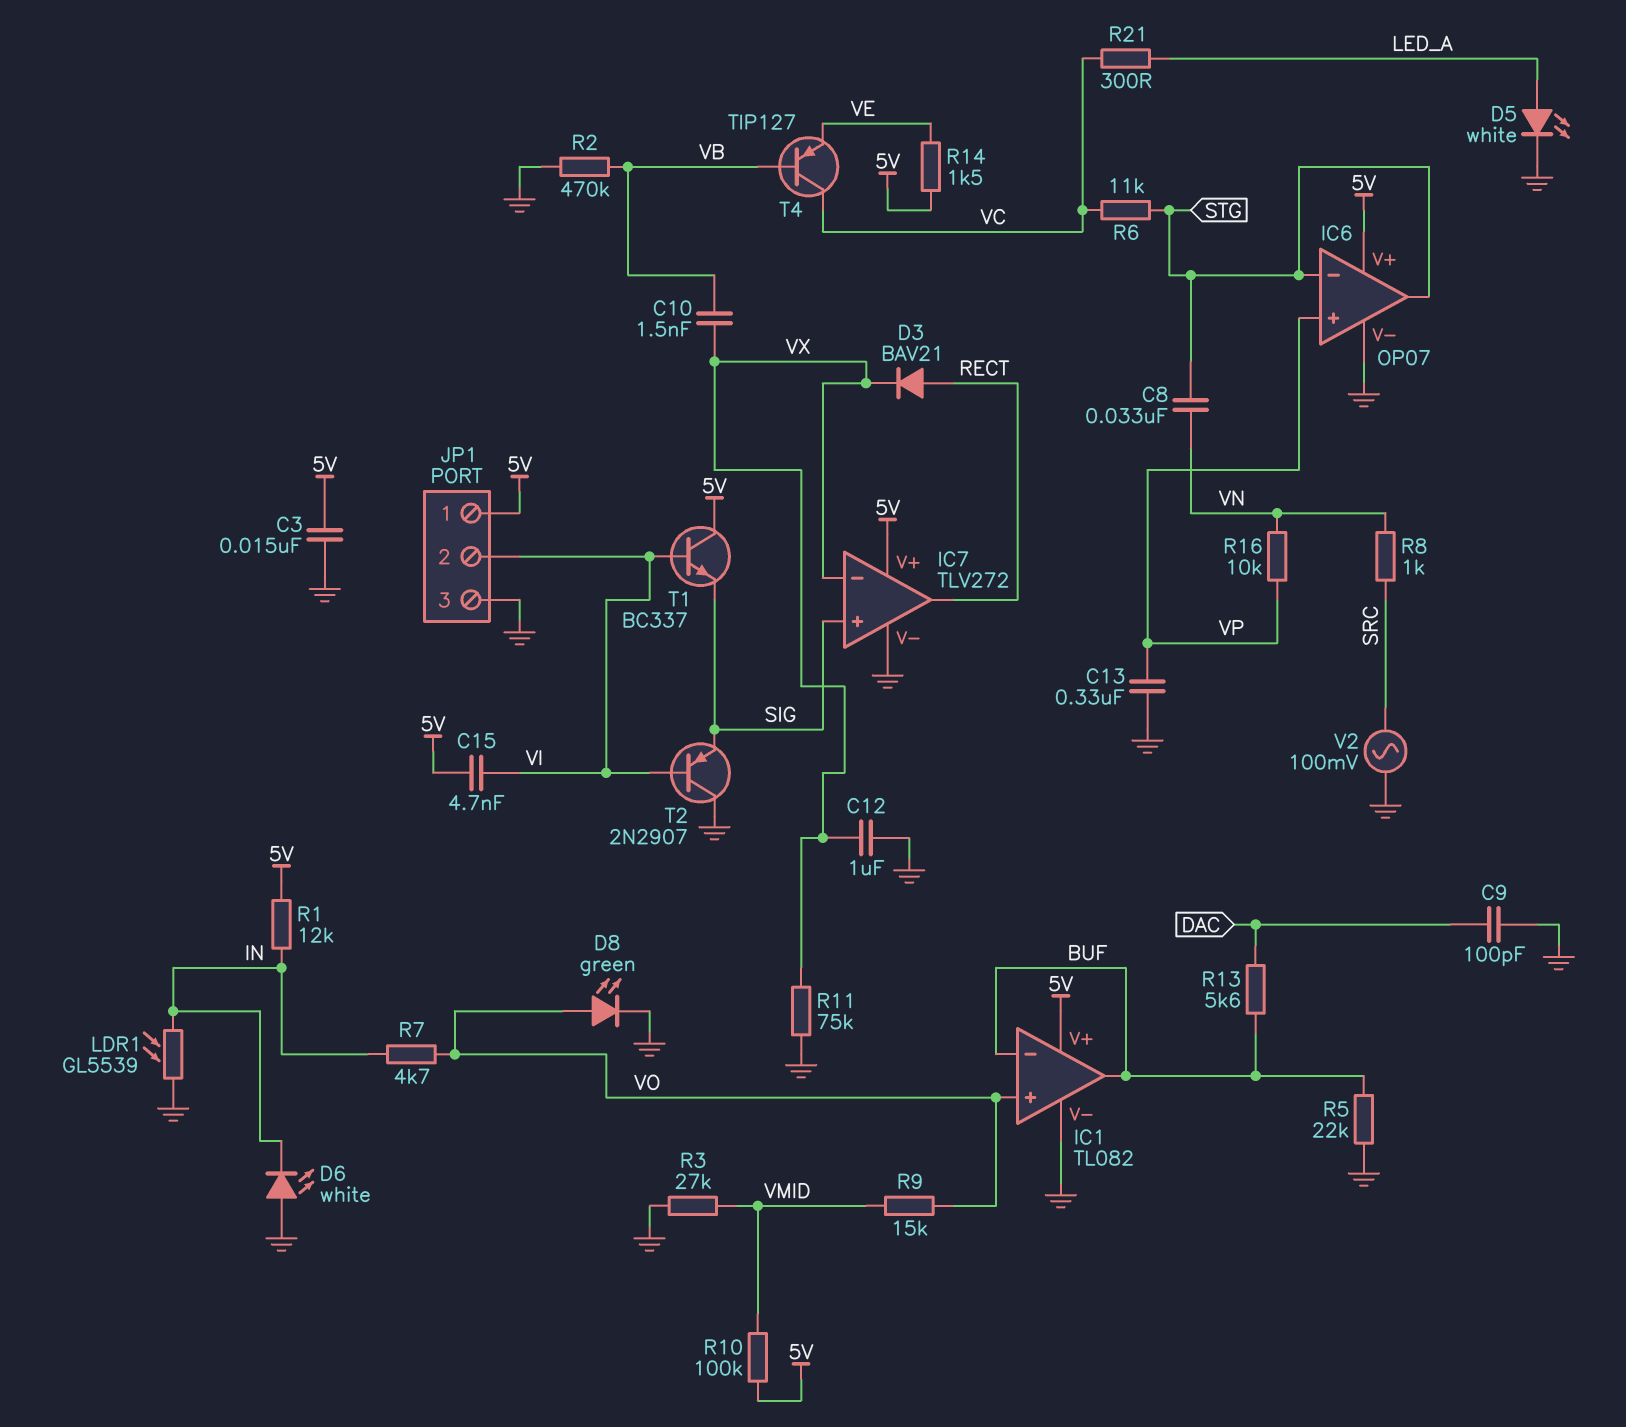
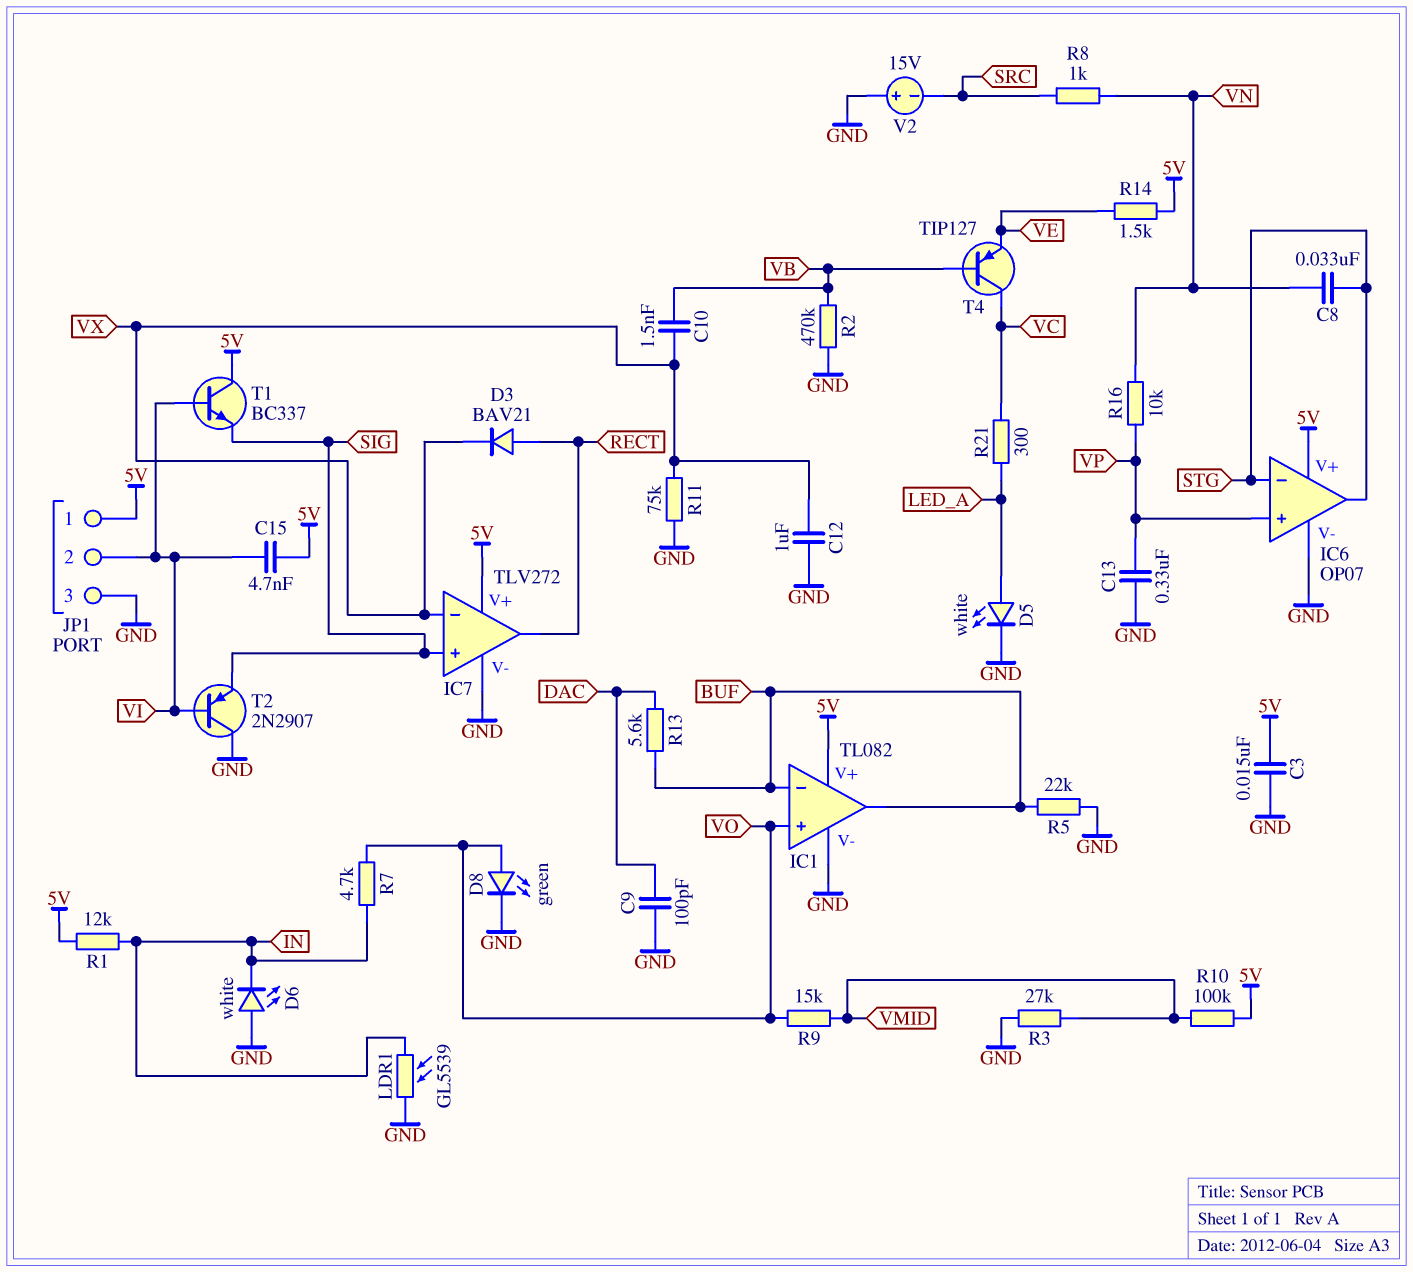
R6: 11k (STG, VC) -> none
V2: AC 100mV (GND, SRC) -> 15V (plus GND, minus SRC)

